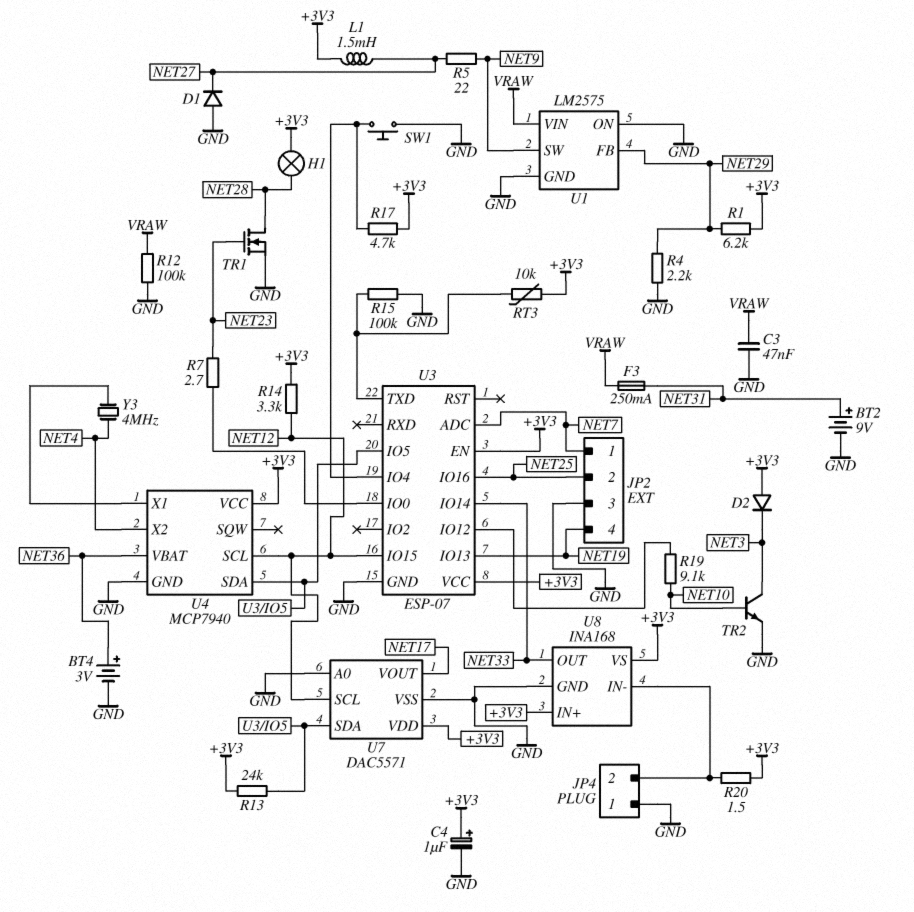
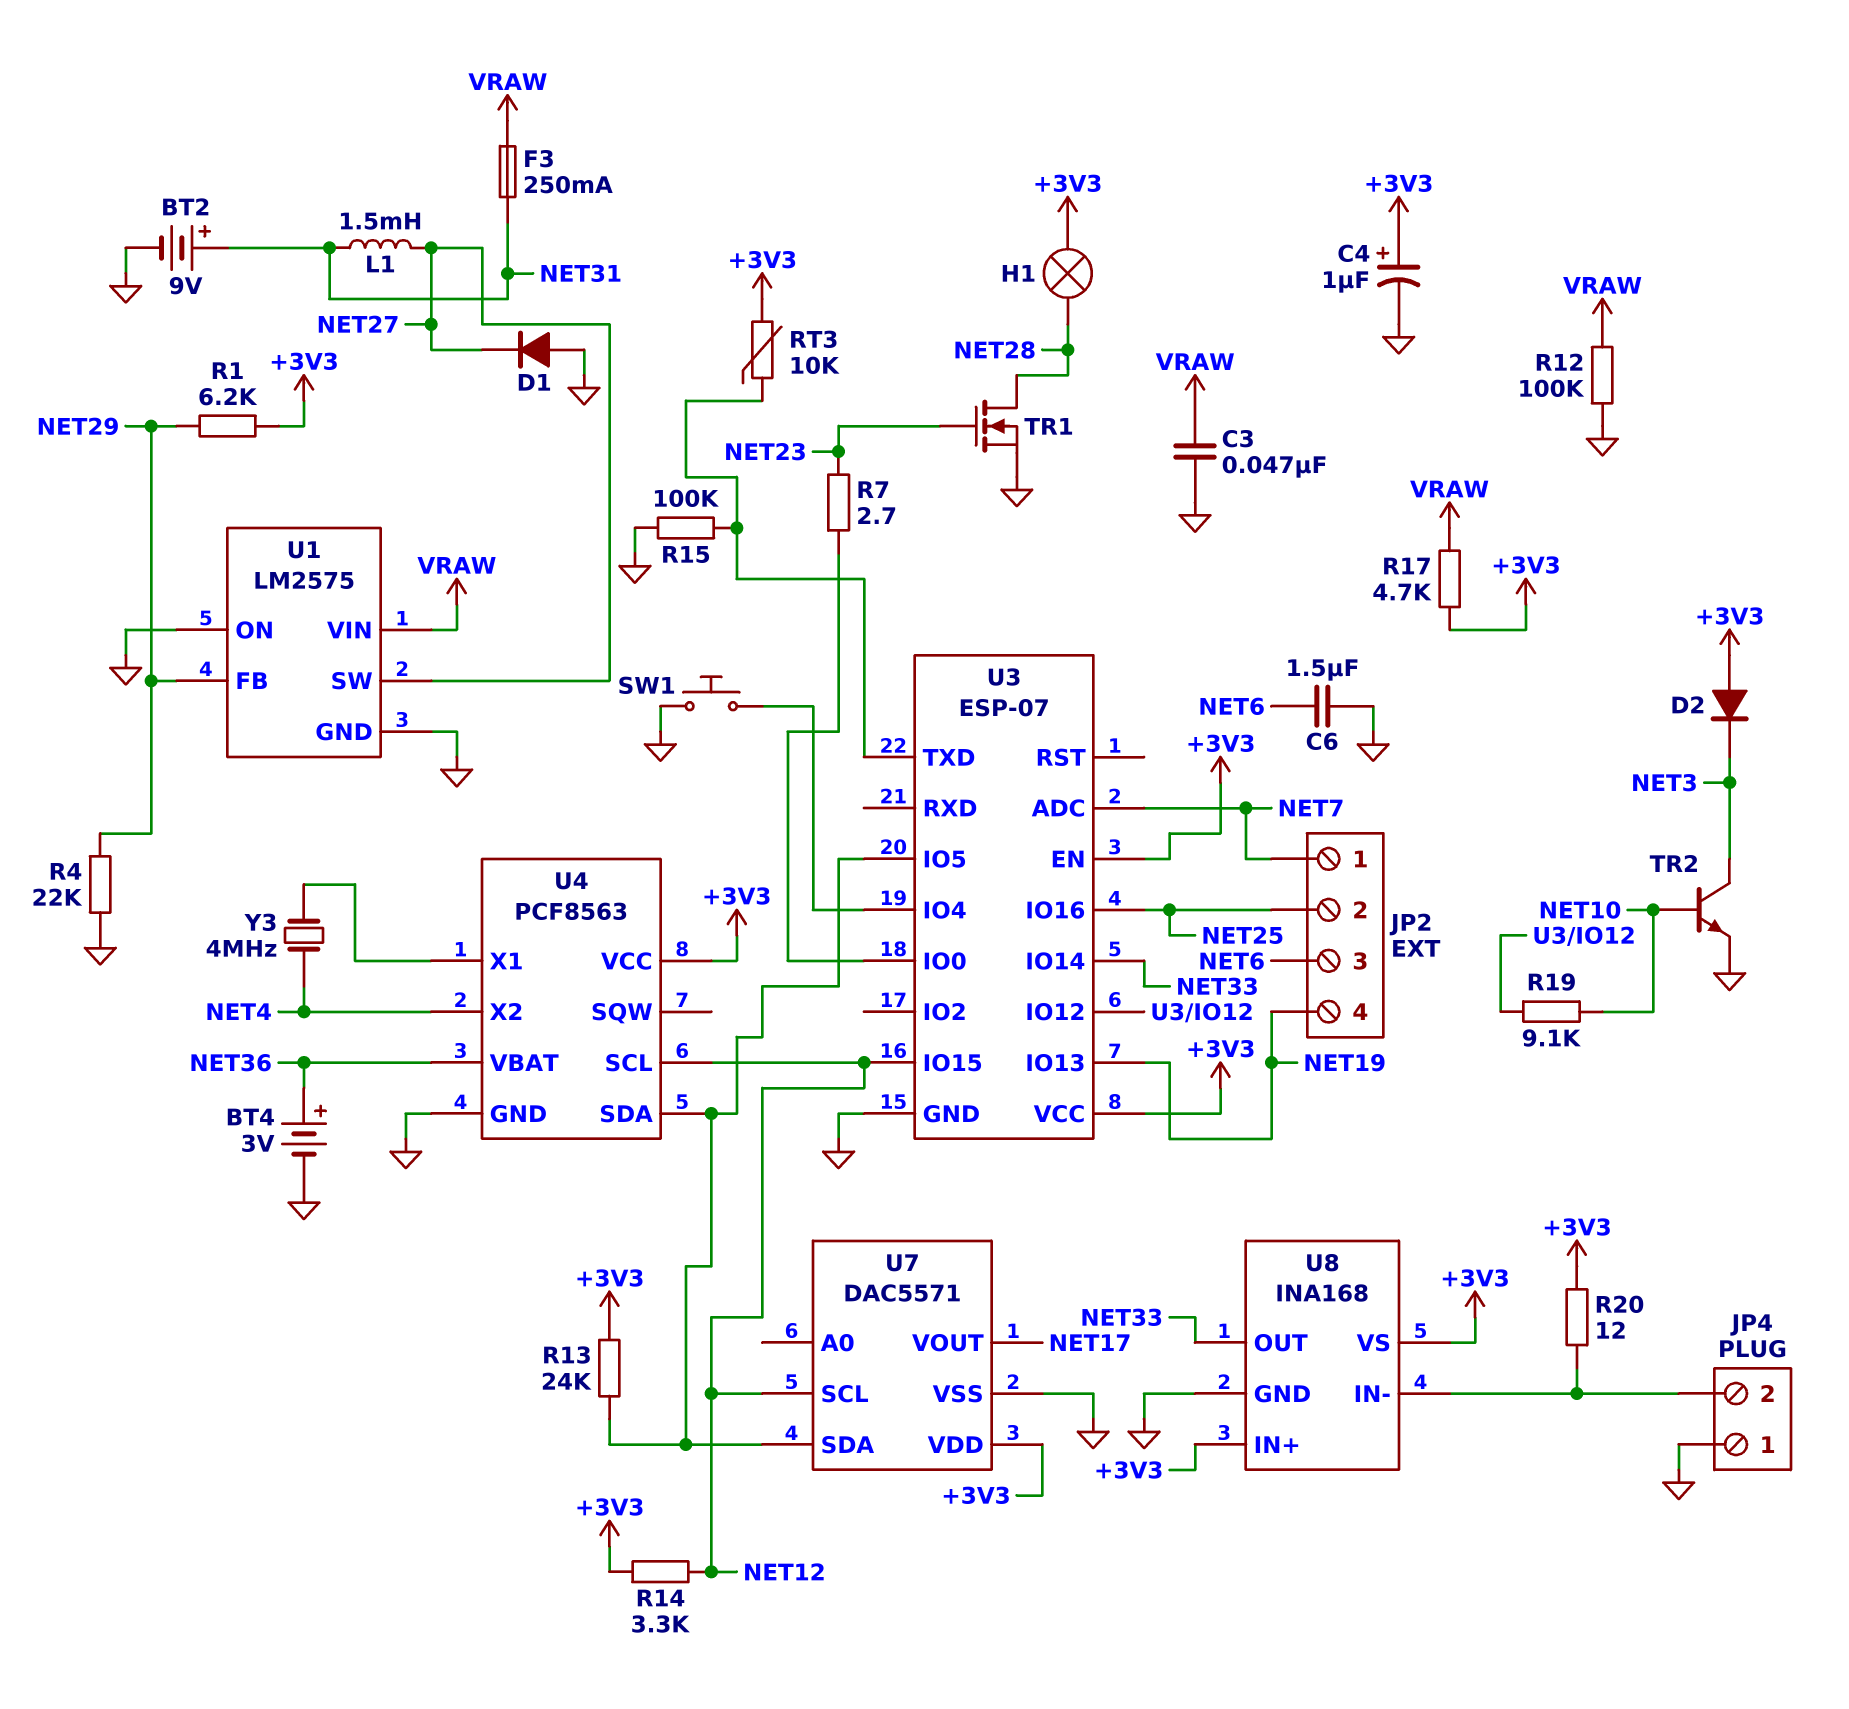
C6: none -> 1.5uF (GND, NET6)
JP2 pin 3: GND -> NET6
L1: 1.5mH (+3V3, NET27) -> 1.5mH (NET27, NET31)
R4: 2.2k (GND, NET29) -> 22k (GND, NET29)
R5: 22 (NET9, NET27) -> none
R17: 4.7k (+3V3, U3/IO4) -> 4.7k (+3V3, VRAW)
R20: 1.5 (+3V3, JP4/2) -> 12 (+3V3, JP4/2)
U1 pin SW: NET9 -> NET27
U4: MCP7940 -> PCF8563
U7 pin A0: GND -> none

